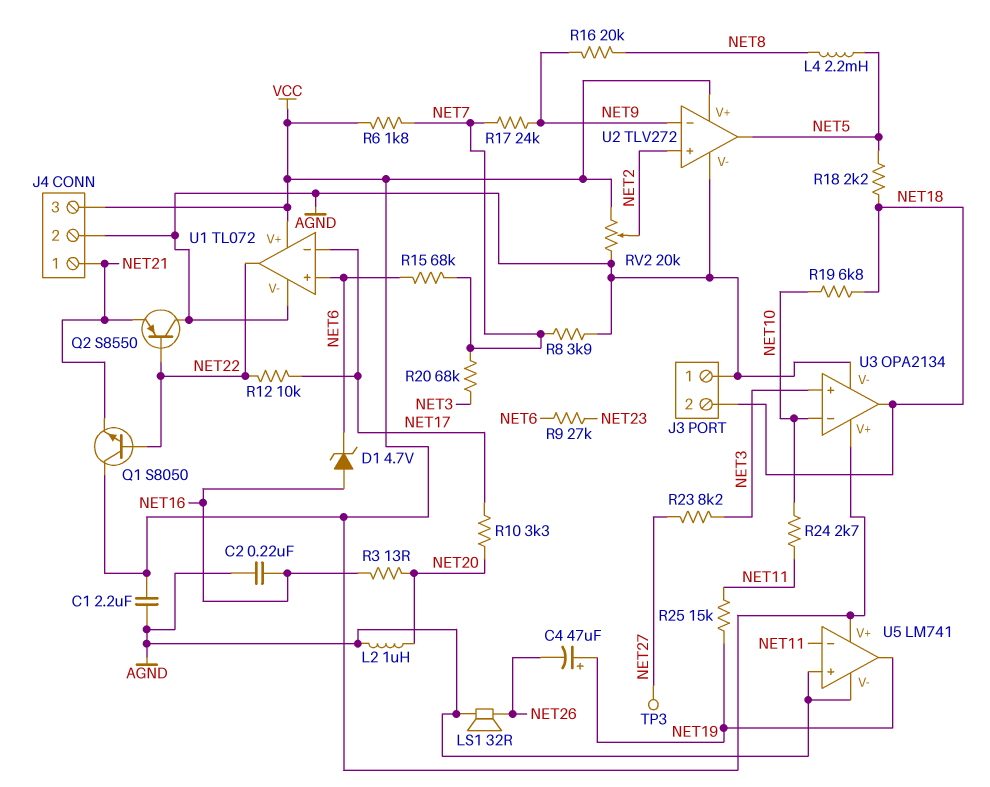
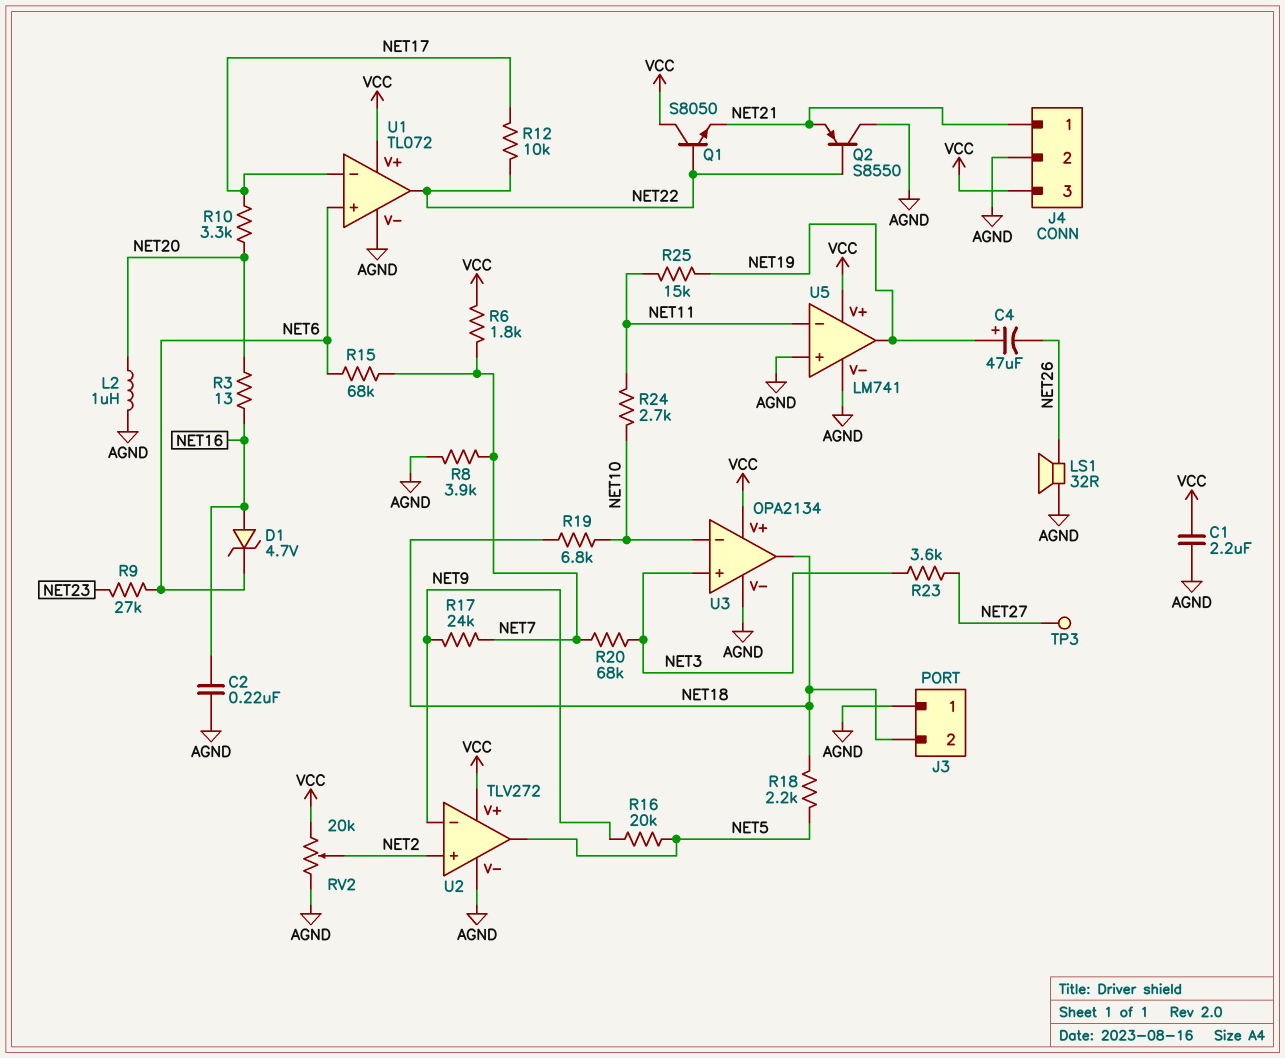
L4: 2.2mH (NET5, NET8) -> none
R16: 20k (NET8, NET9) -> 20k (NET5, NET9)
R23: 8.2k (NET3, NET27) -> 3.6k (NET3, NET27)

